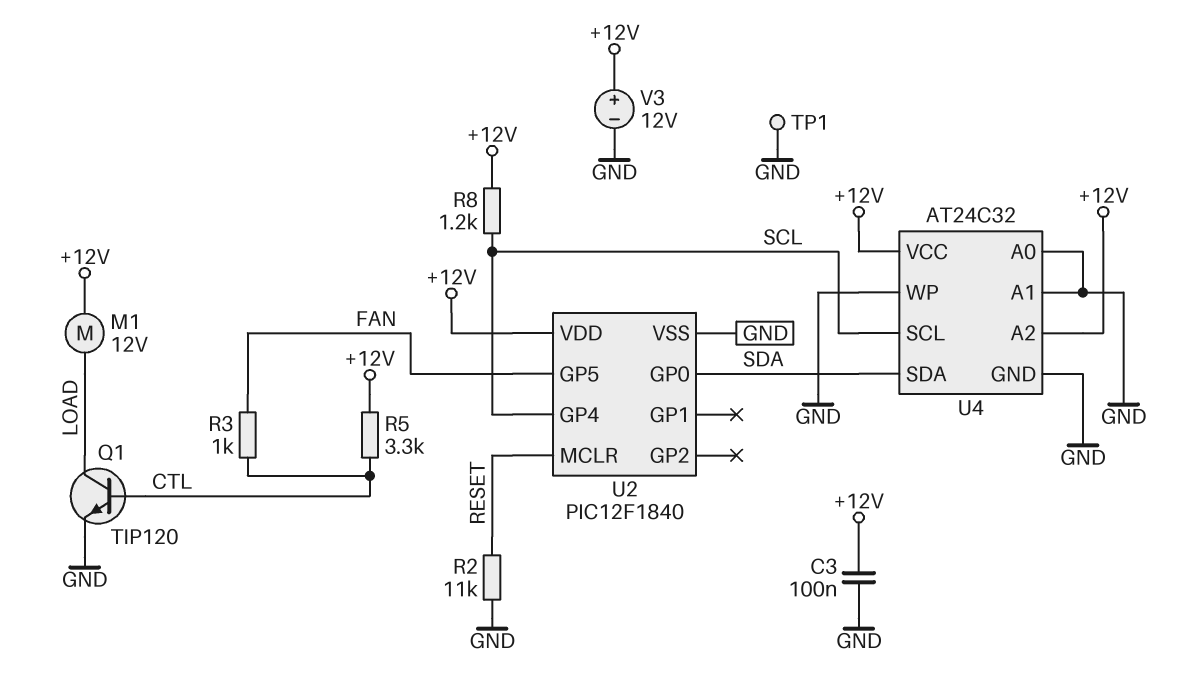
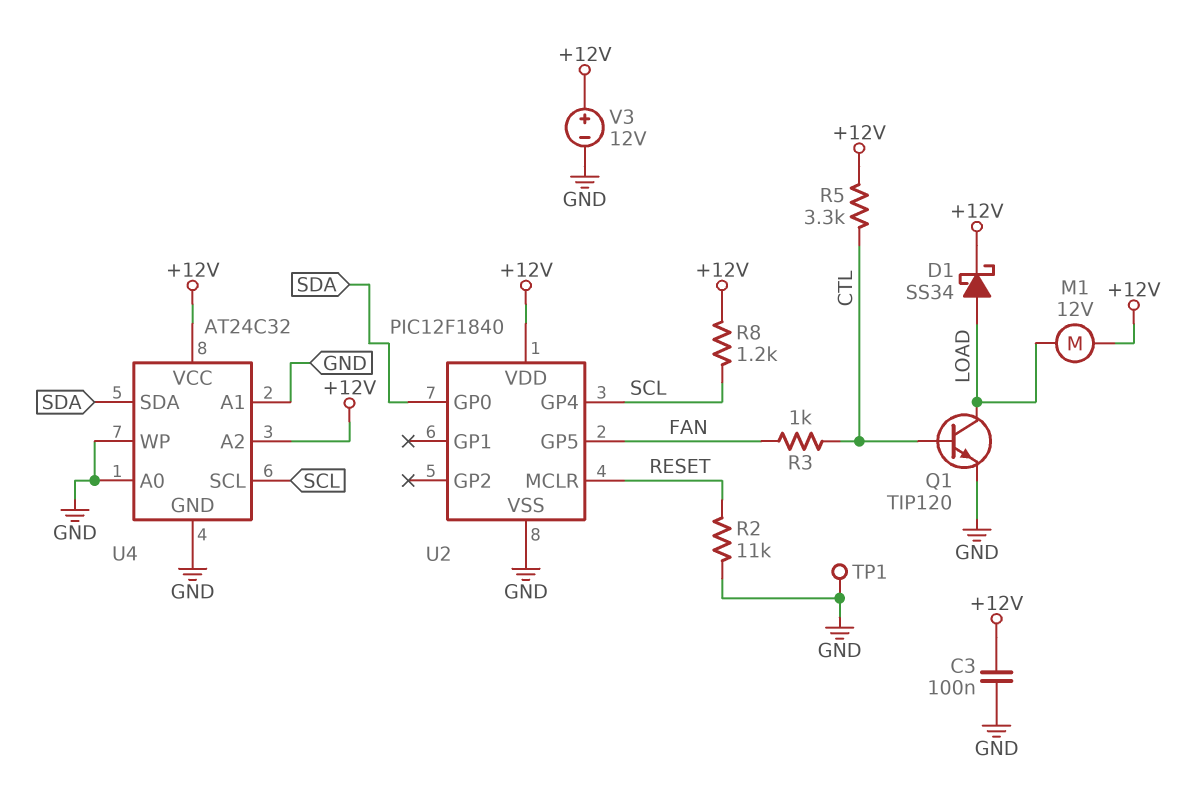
D1: none -> schottky SS34 (A LOAD, K +12V)

